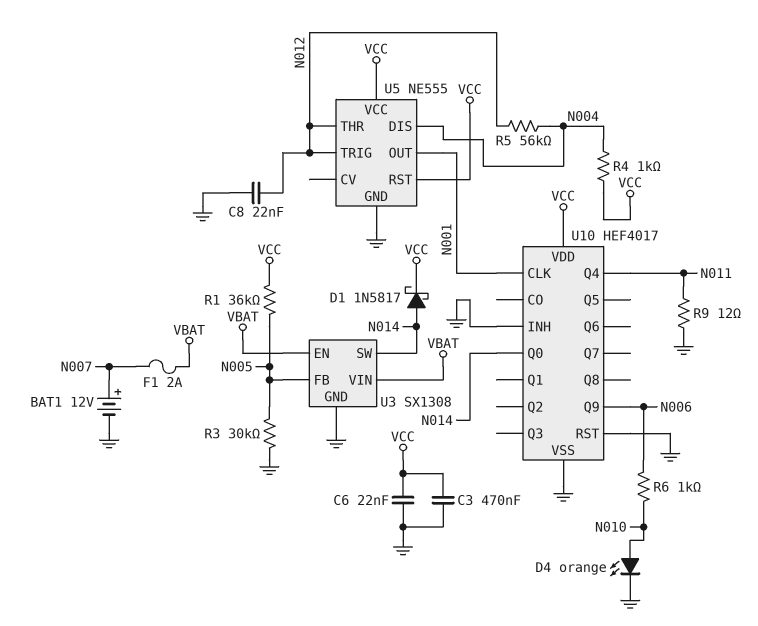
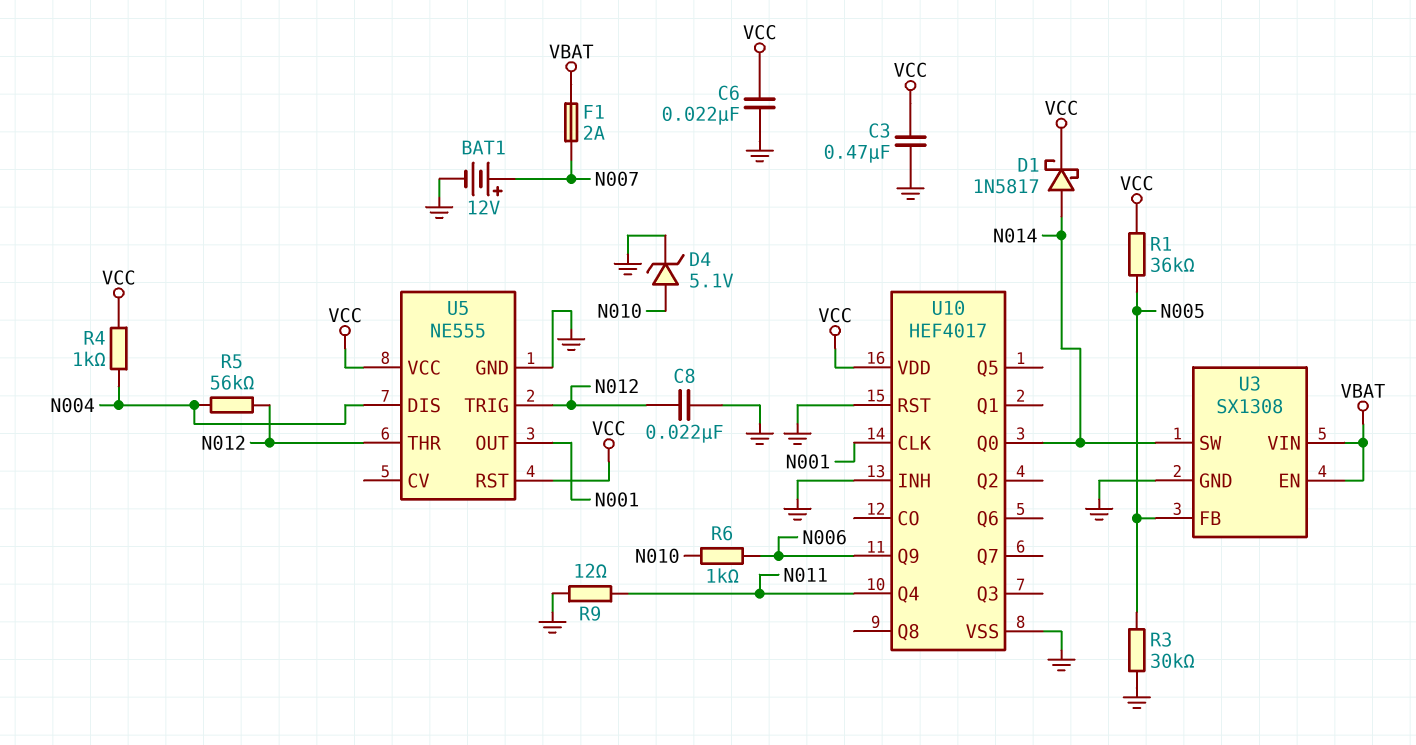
D4: LED orange (A N010, K GND) -> zener 5.1V (A N010, K GND)

